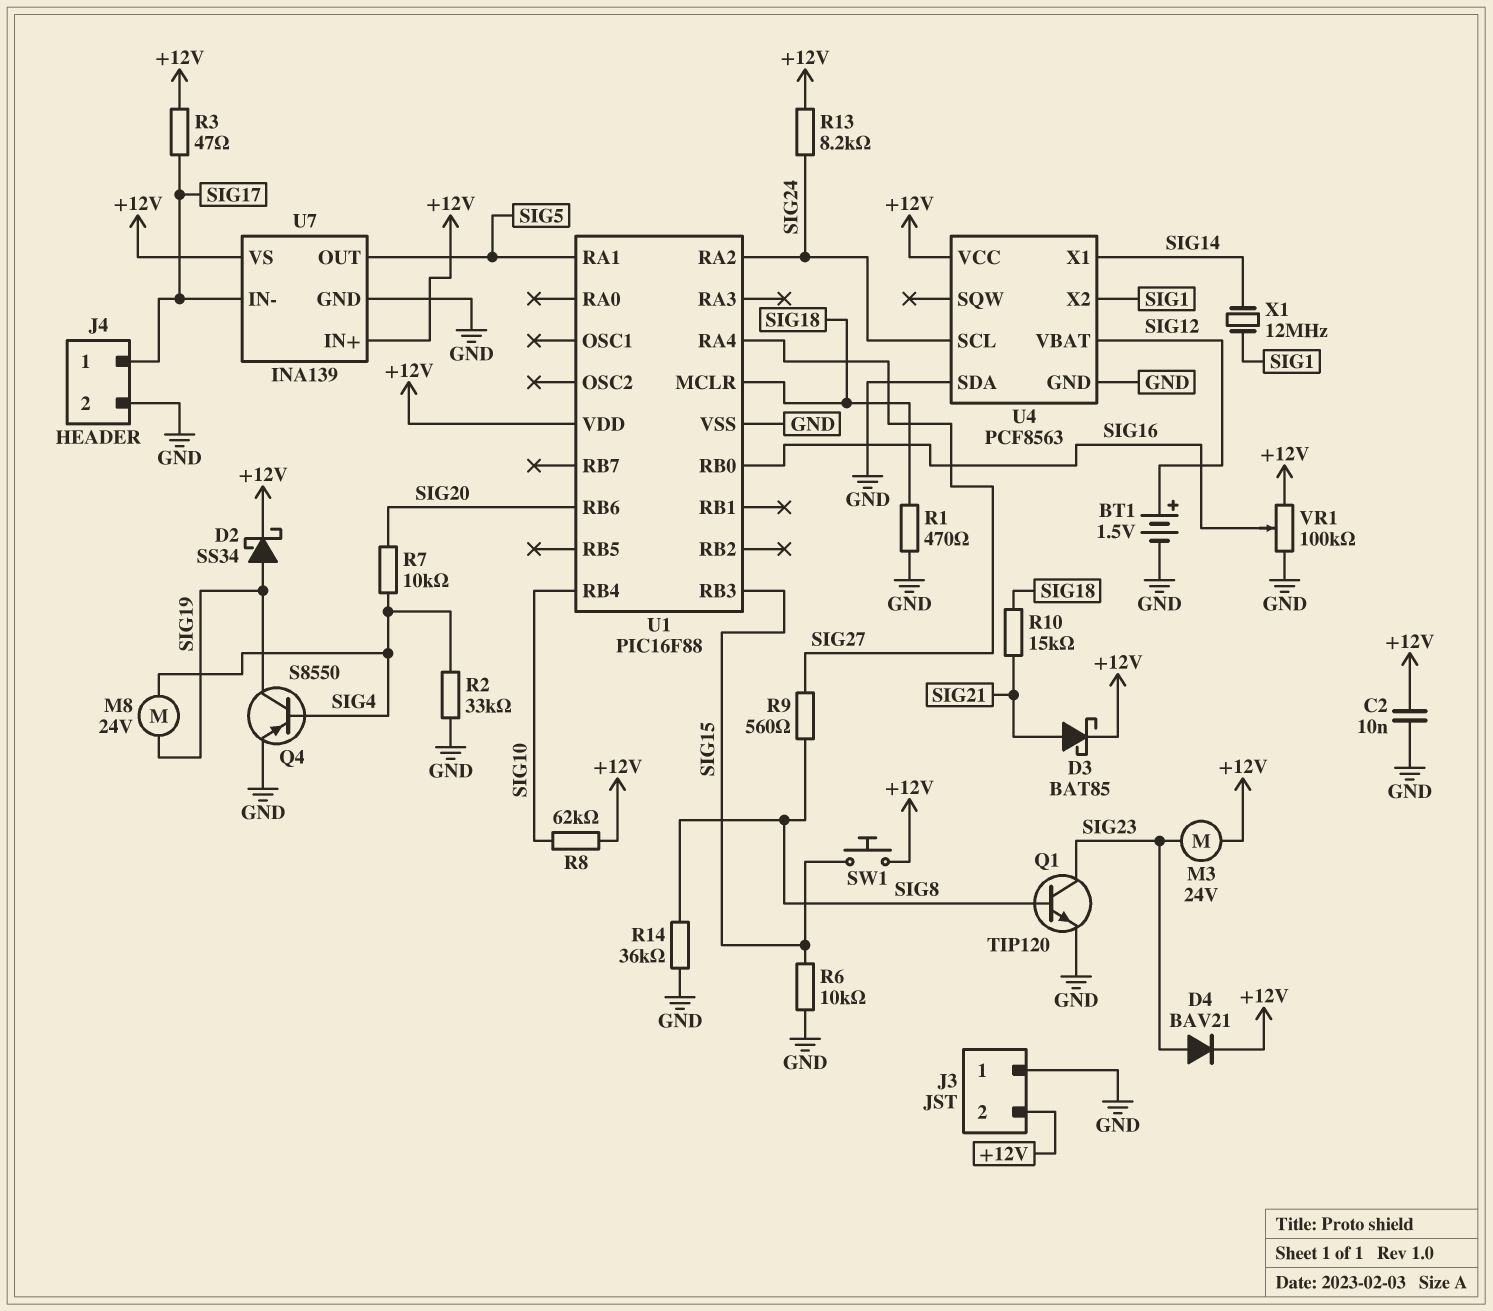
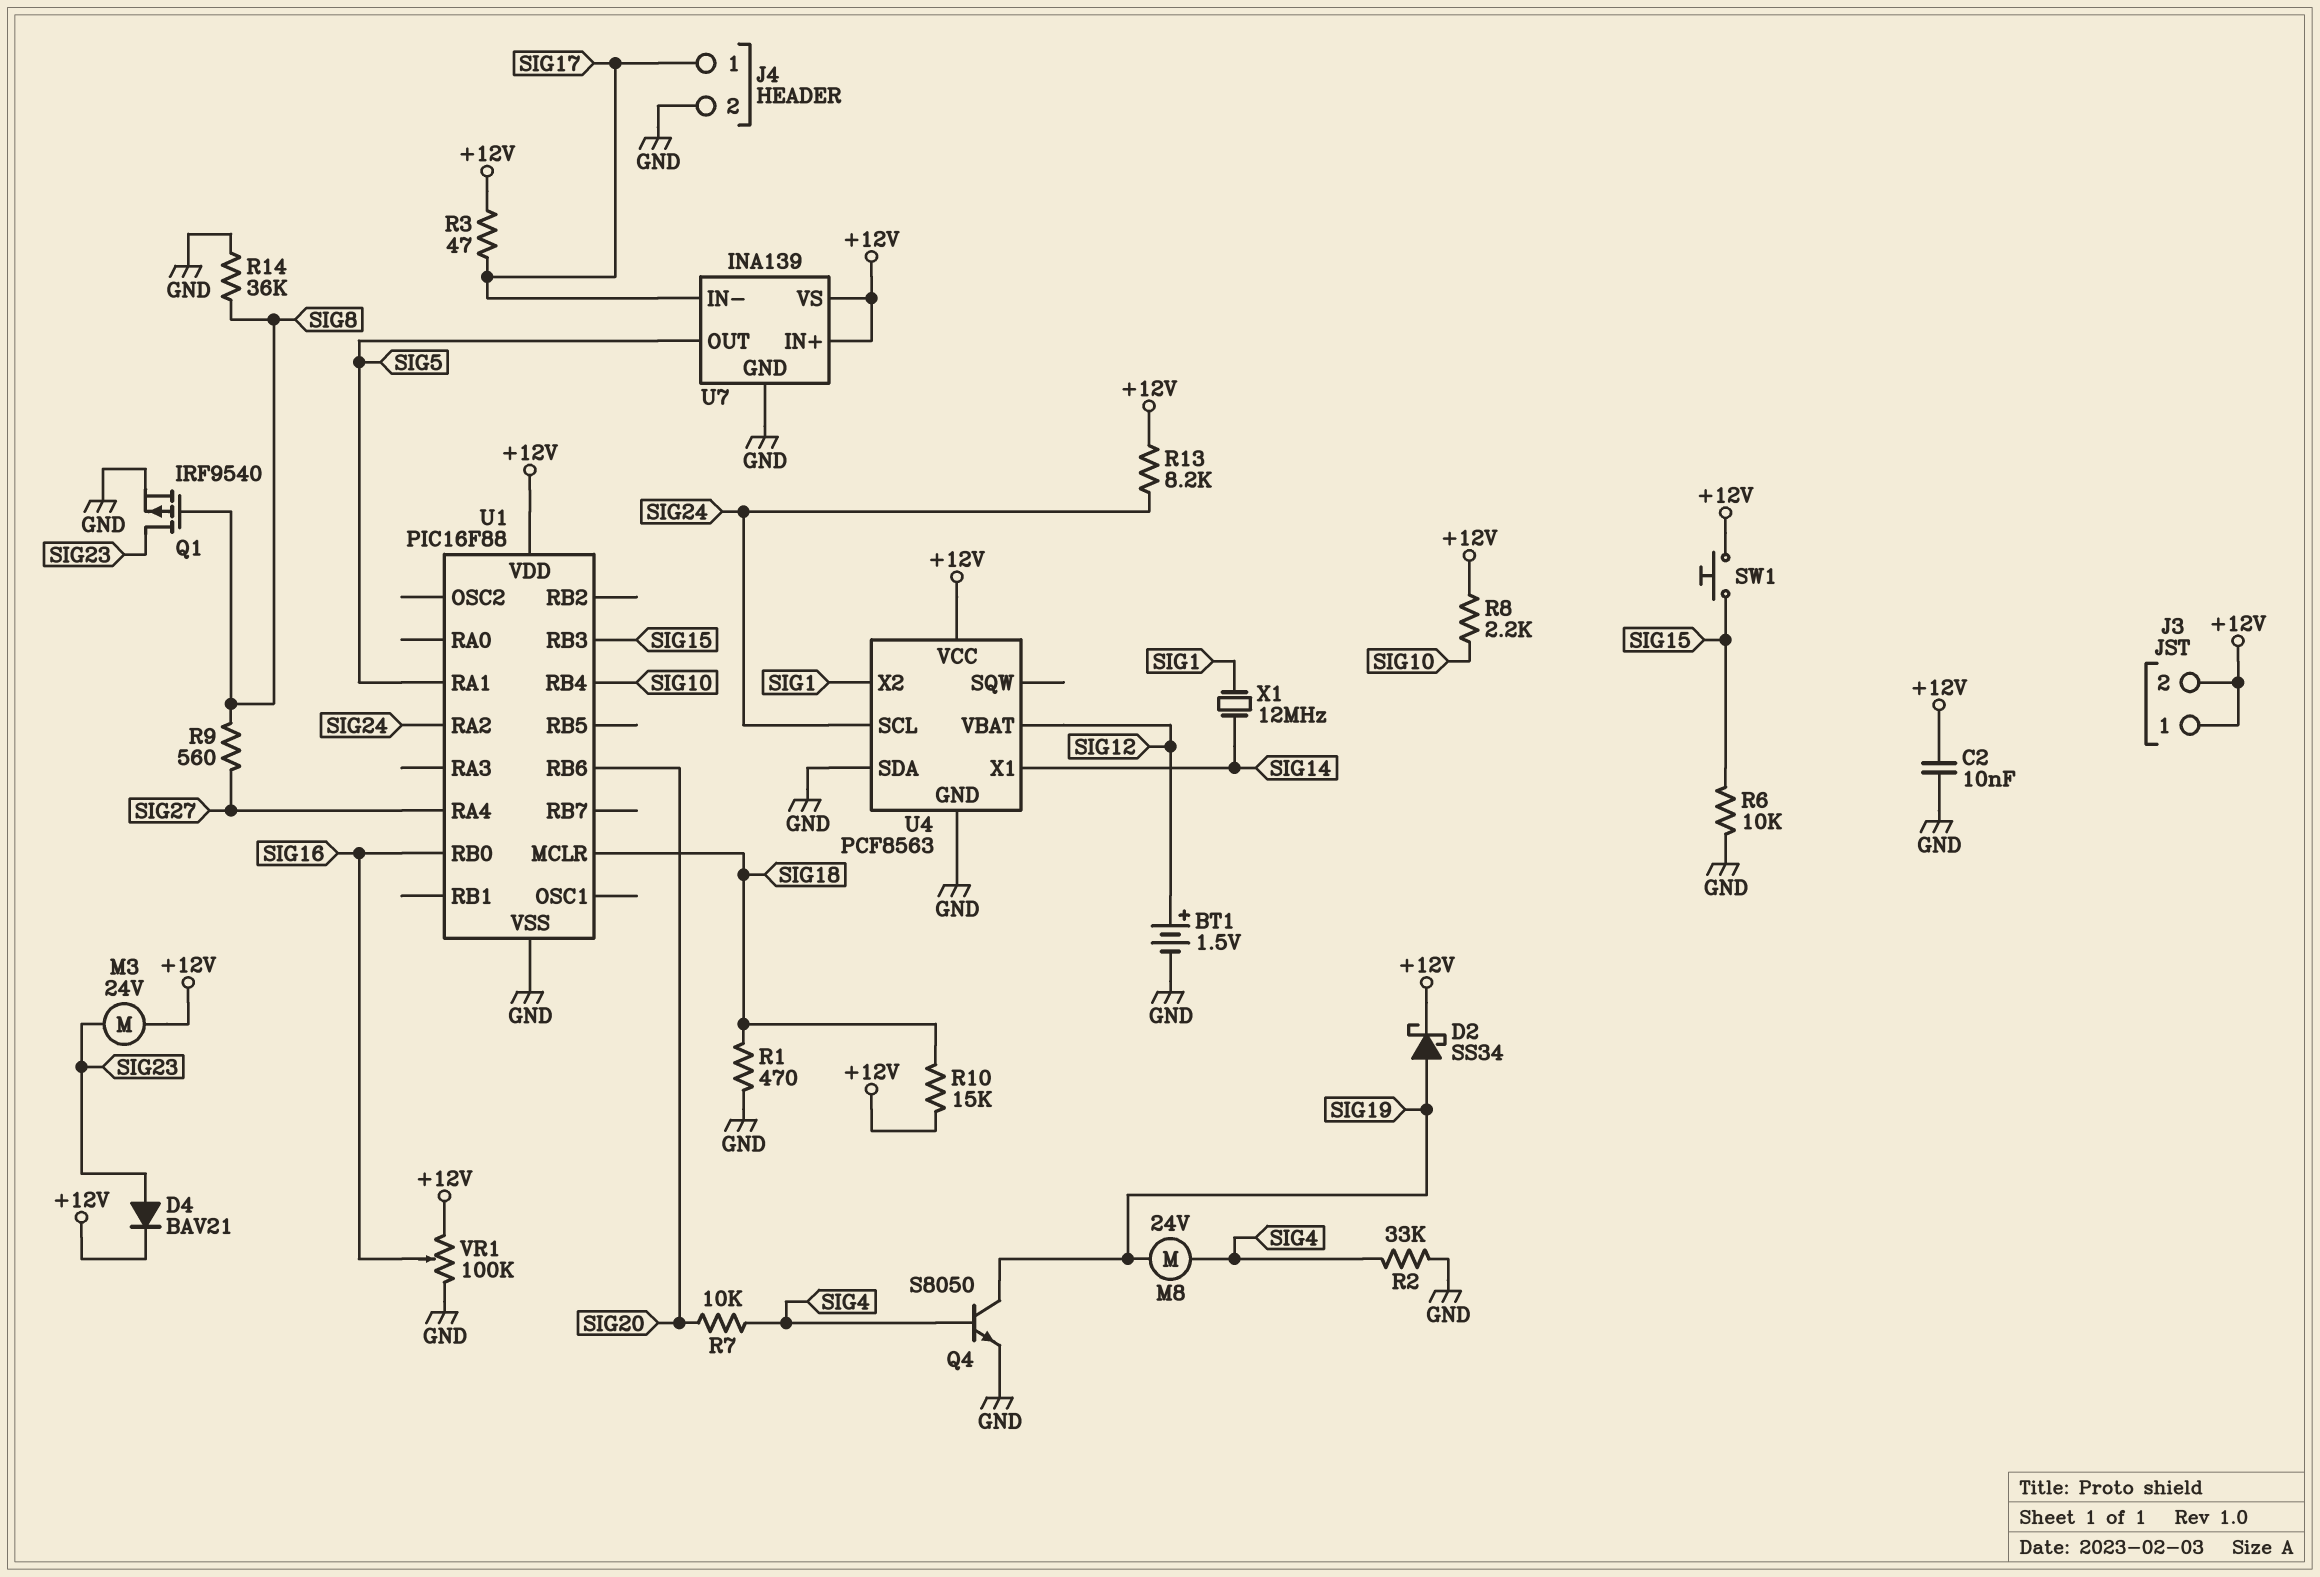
D3: schottky BAT85 (A SIG21, K +12V) -> none
J3 pin 1: GND -> +12V
Q1: NPN TIP120 (B SIG8, C SIG23, E GND) -> PMOS IRF9540 (G SIG8, D SIG23, S GND)
Q4: PNP S8550 (B SIG4, C SIG19, E GND) -> NPN S8050 (B SIG4, C SIG19, E GND)
R8: 62k (+12V, SIG10) -> 2.2k (+12V, SIG10)
R10: 15k (SIG18, SIG21) -> 15k (+12V, SIG18)

